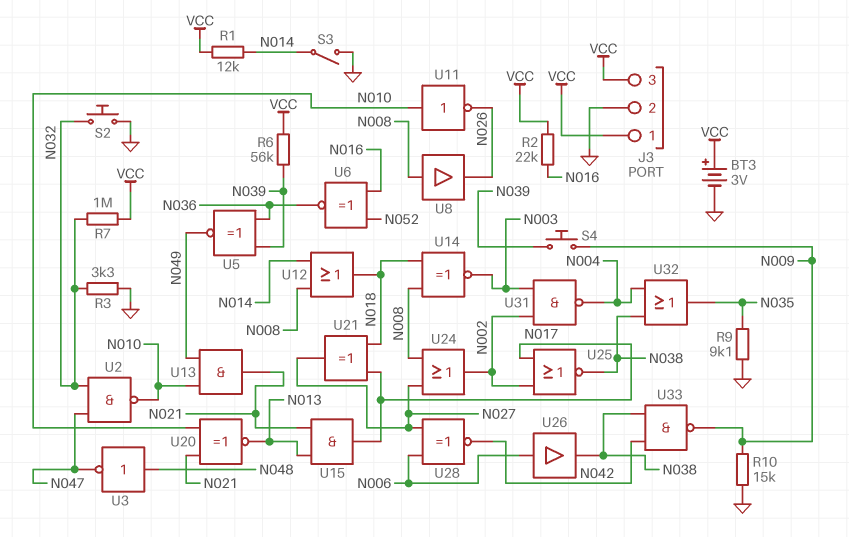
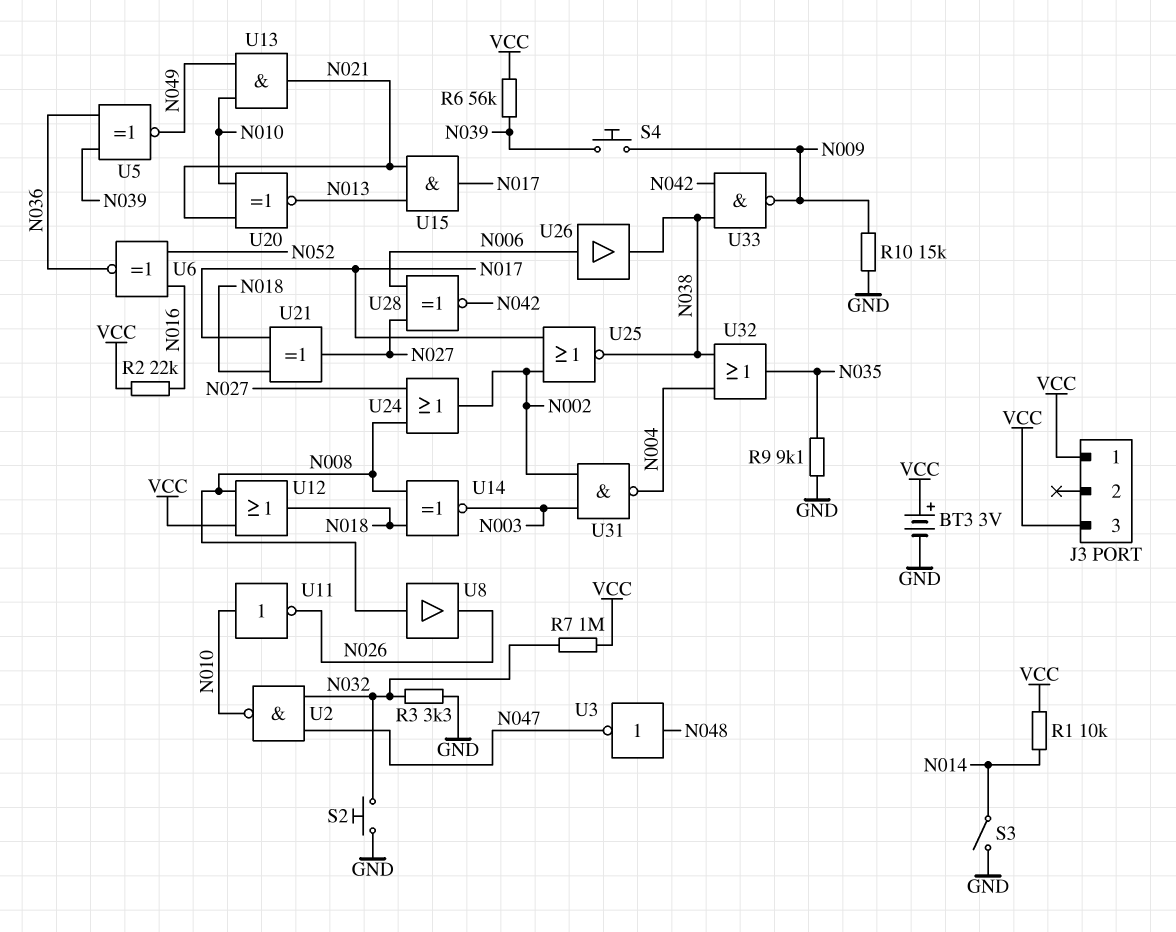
J3 pin 2: GND -> none
R1: 12k (N014, VCC) -> 10k (N014, VCC)
U12: OR (in N008, in N014, out N018) -> OR (in N008, in VCC, out N018)

